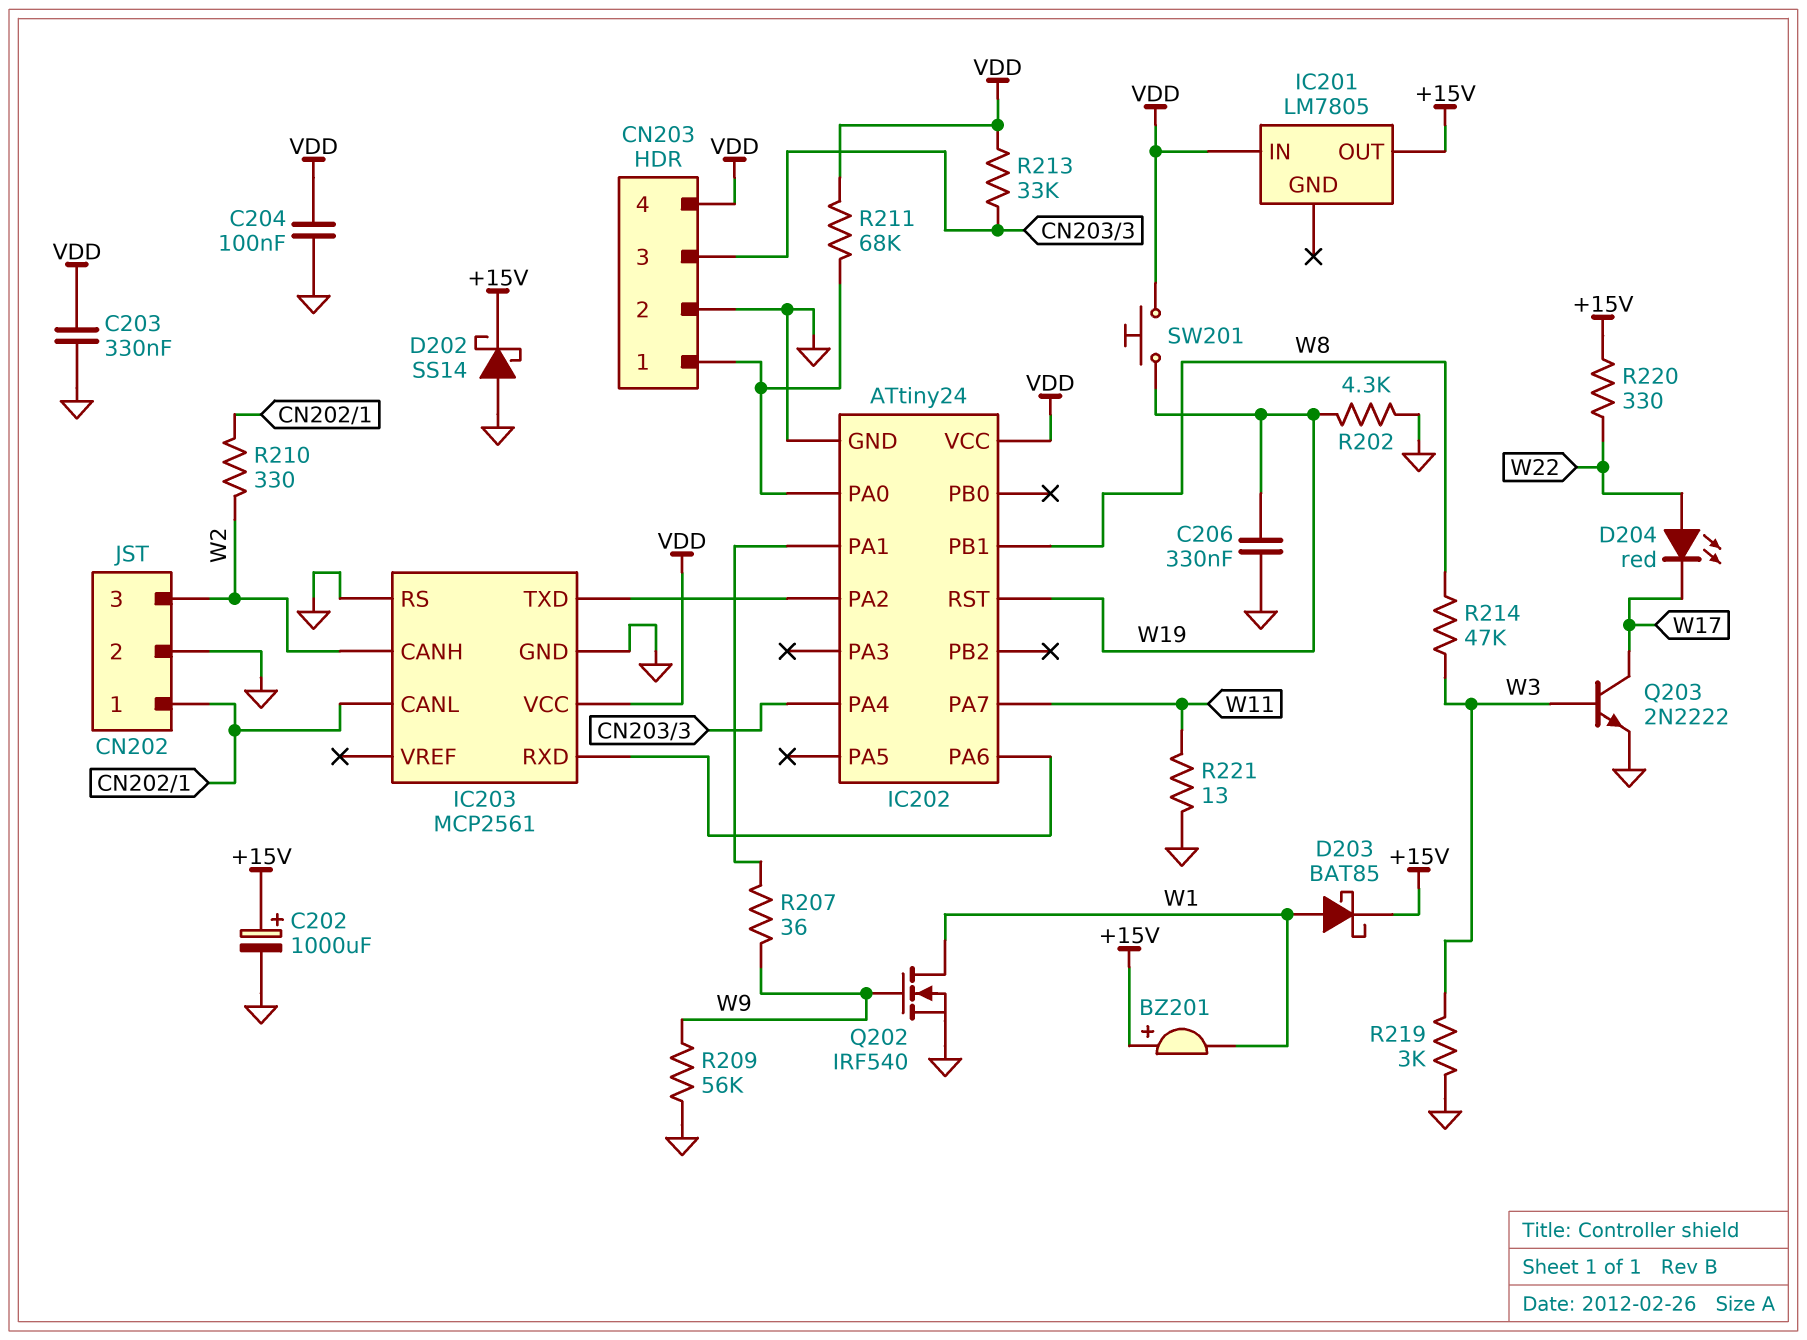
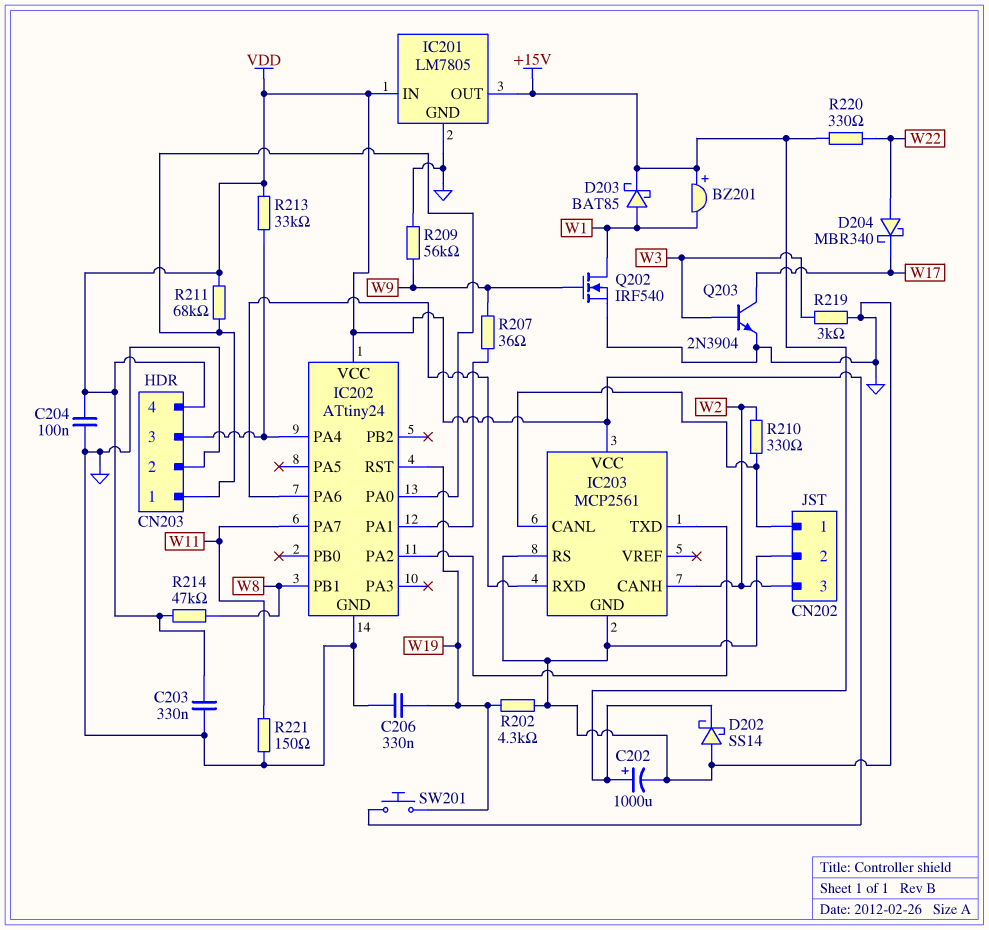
D204: LED red (A W22, K W17) -> schottky MBR340 (A W22, K W17)
IC201 pin GND: none -> GND
Q203: NPN 2N2222 (B W3, C W17, E GND) -> NPN 2N3904 (B W3, C W17, E GND)
R214: 47k (W3, W8) -> 47k (VDD, W8)
R221: 13 (GND, W11) -> 150 (GND, W11)

